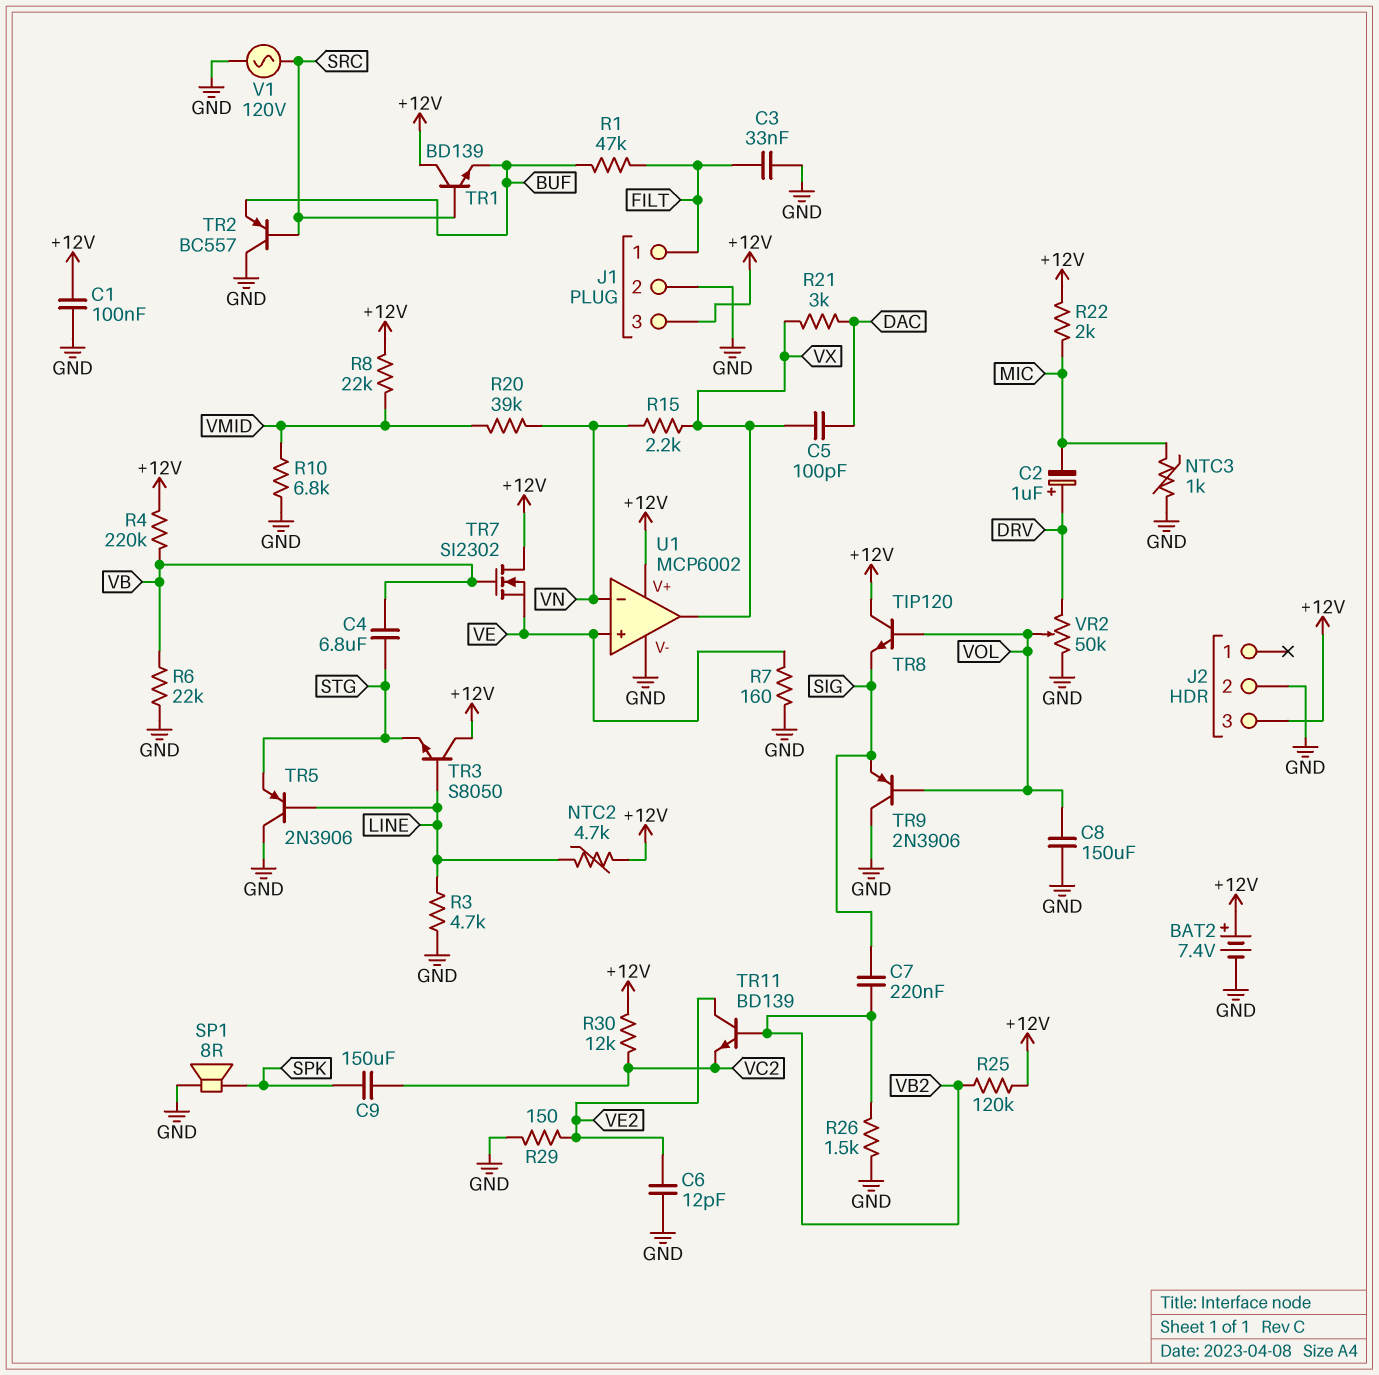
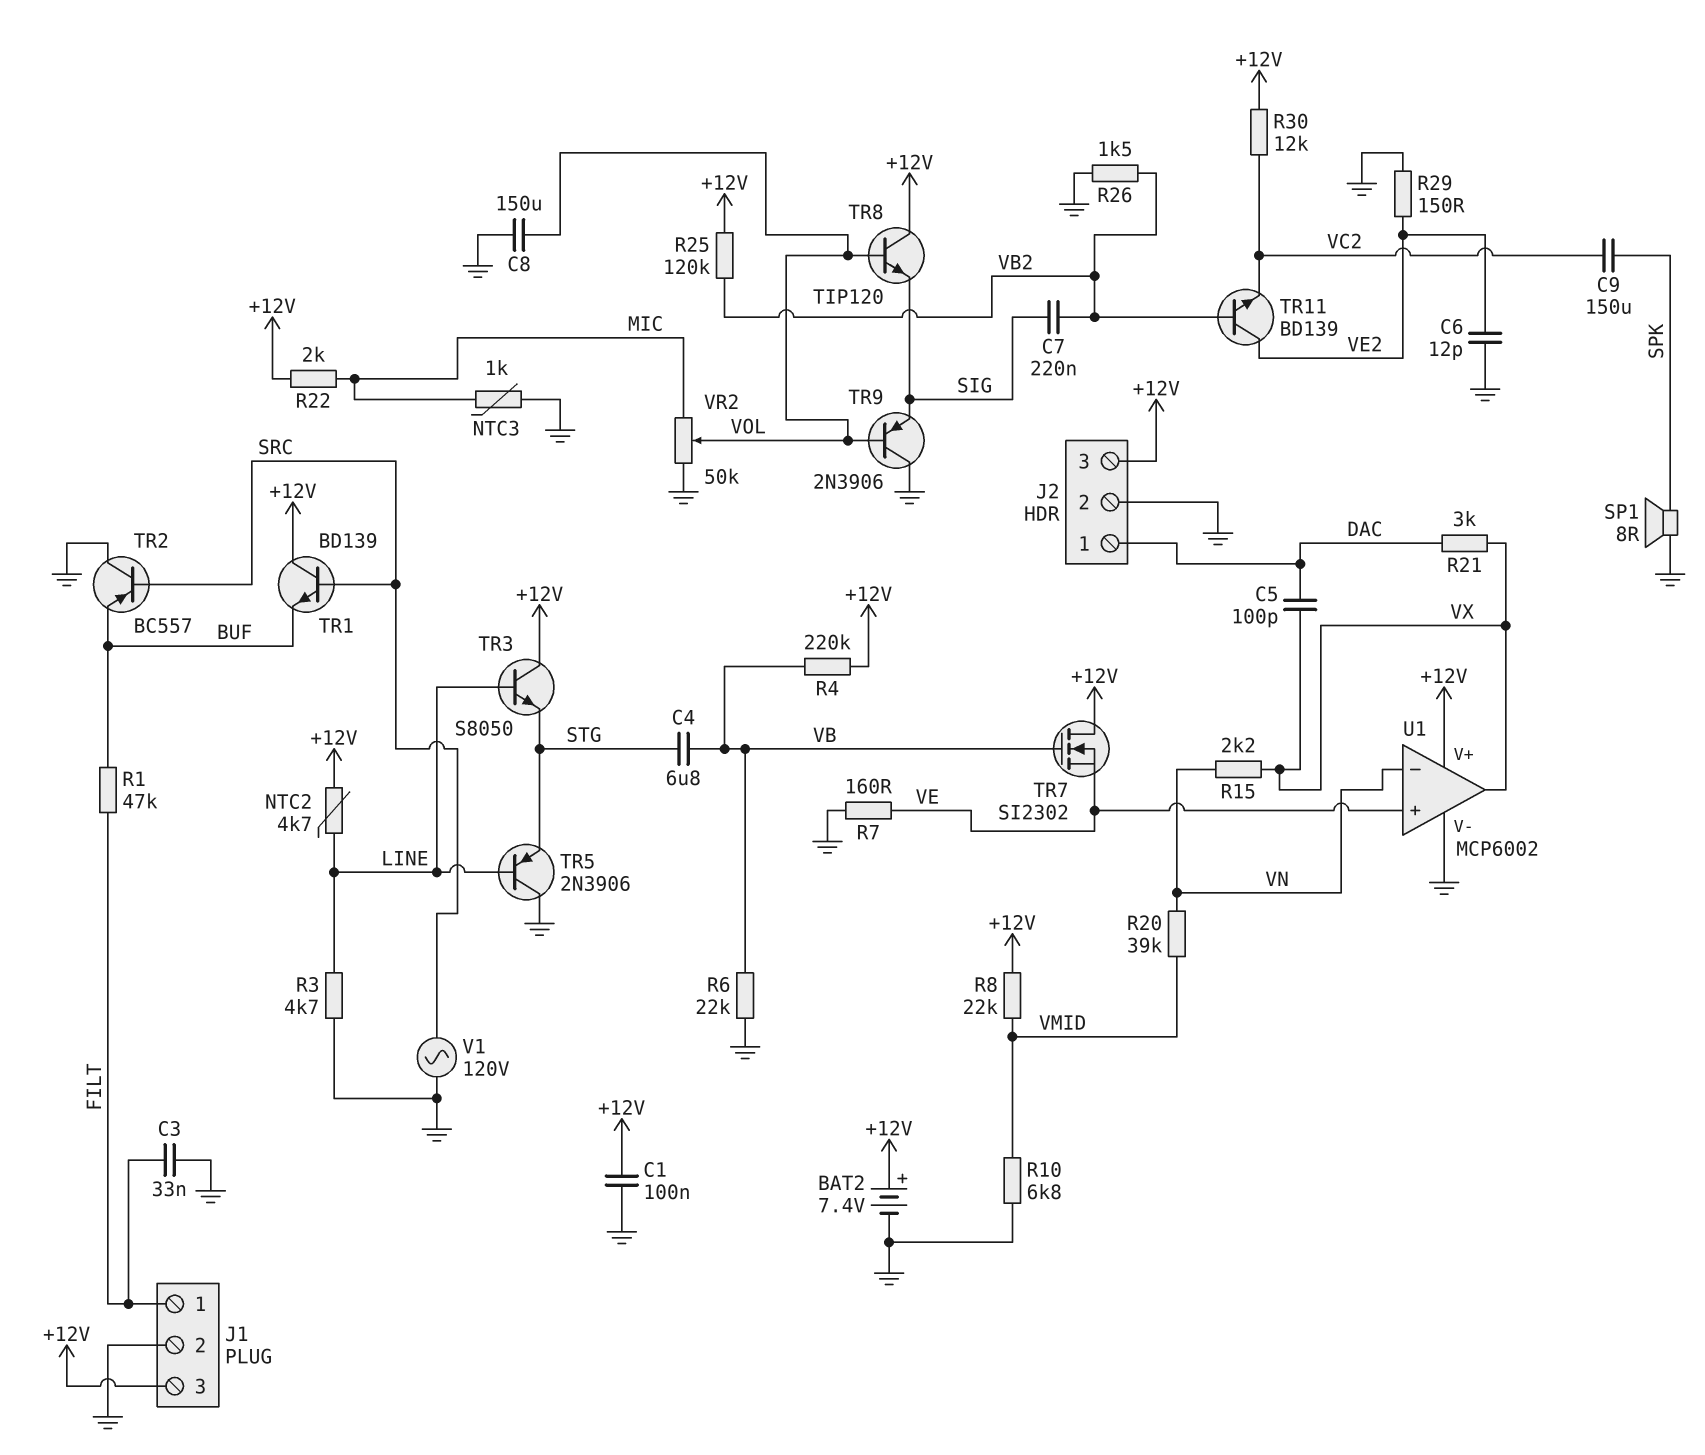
C2: 1uF (plus DRV, minus MIC) -> none
J2 pin 1: none -> DAC
VR2: 50k (DRV, GND, wiper VOL) -> 50k (GND, MIC, wiper VOL)

